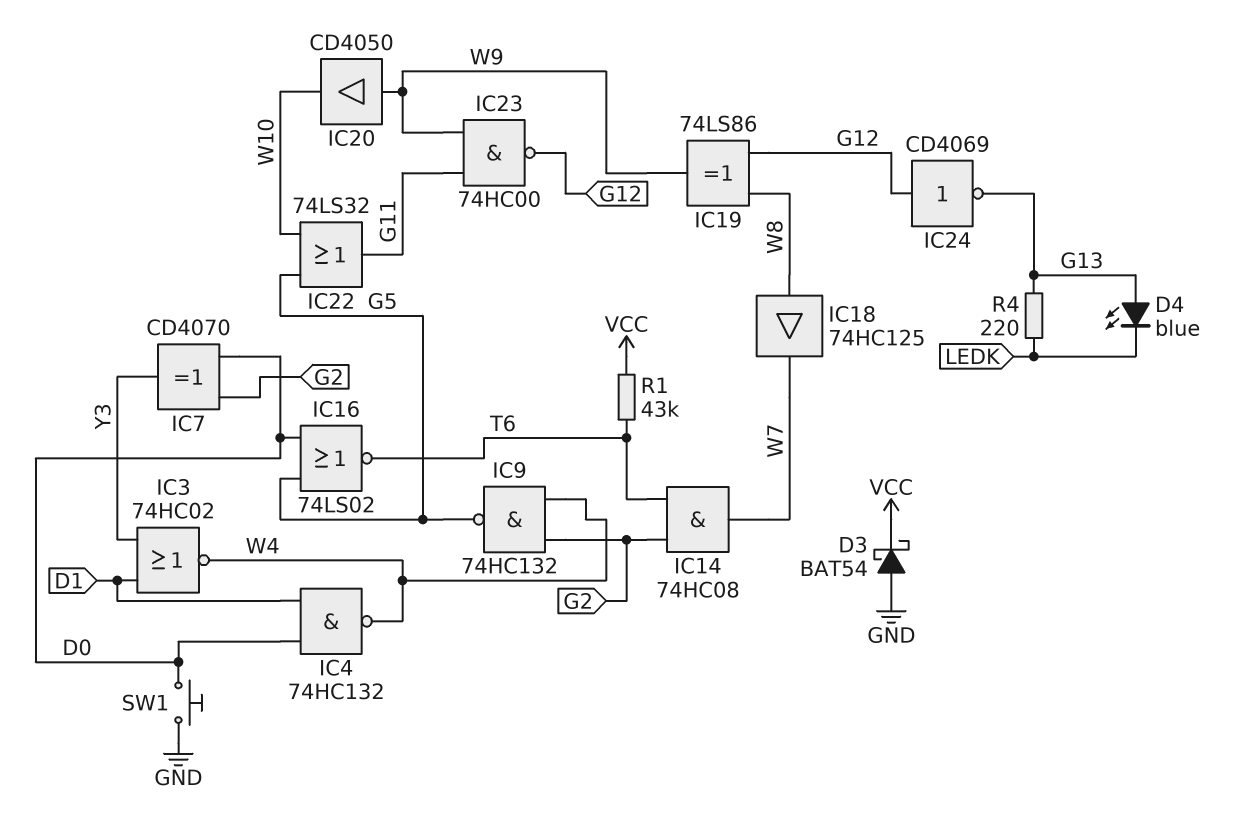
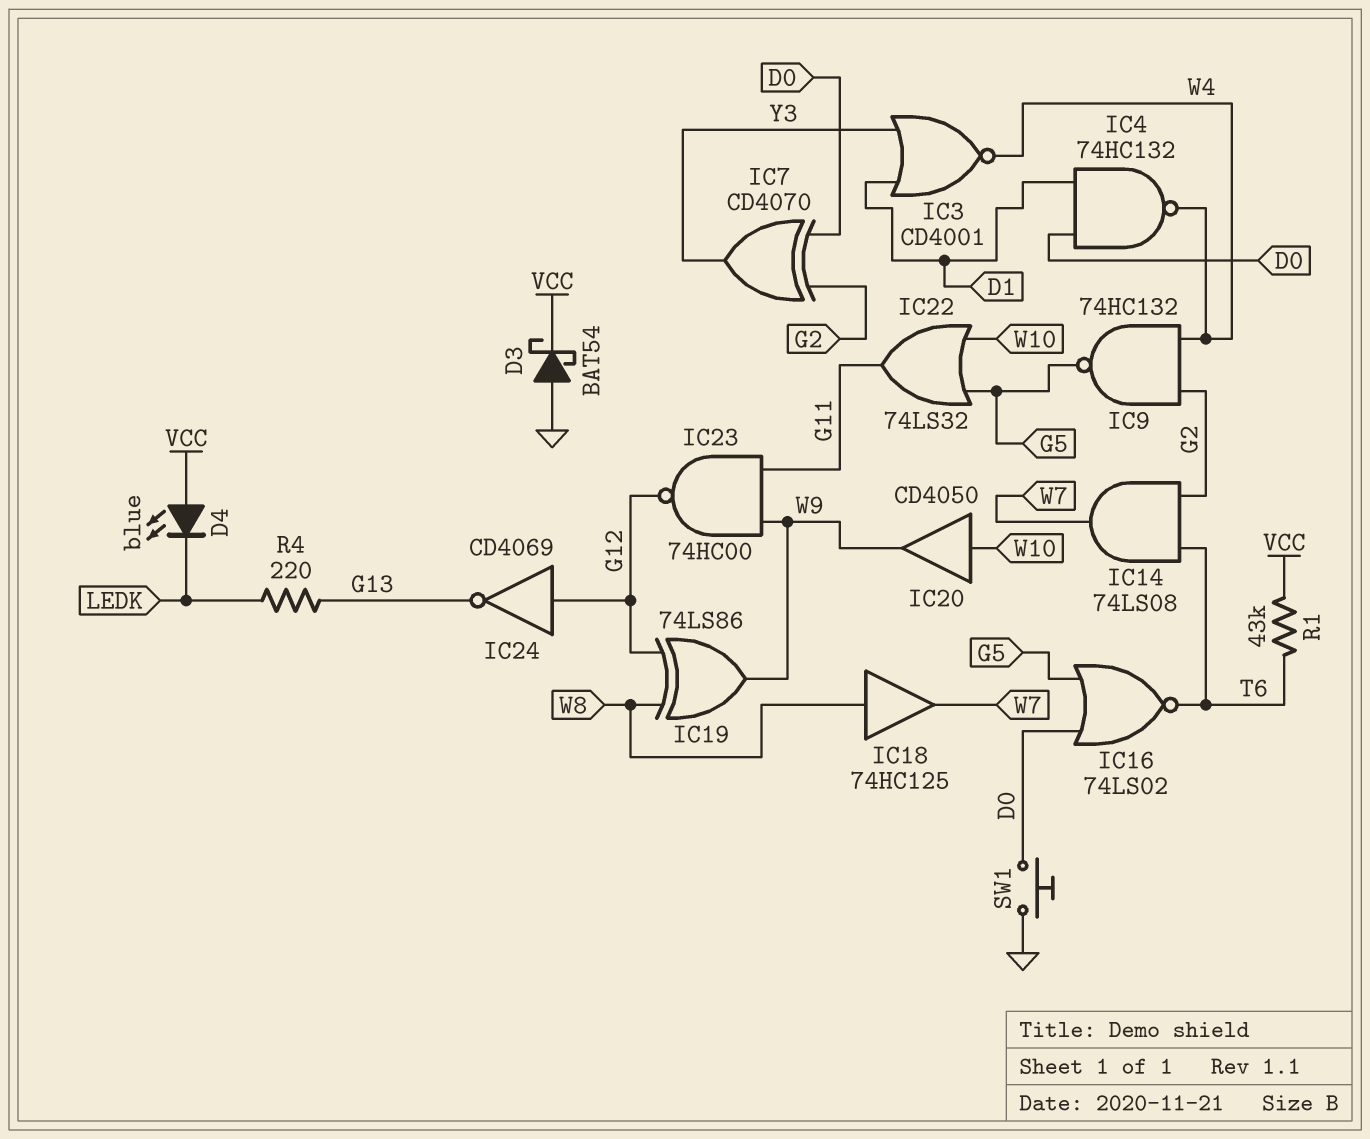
D4: LED blue (A G13, K LEDK) -> LED blue (A VCC, K LEDK)
IC3: NOR 74HC02 (in D1, in Y3, out W4) -> NOR CD4001 (in D1, in Y3, out W4)
IC14: AND 74HC08 (in G2, in T6, out W7) -> AND 74LS08 (in G2, in T6, out W7)
IC20: buffer CD4050 (in W9, out W10) -> buffer CD4050 (in W10, out W9)

